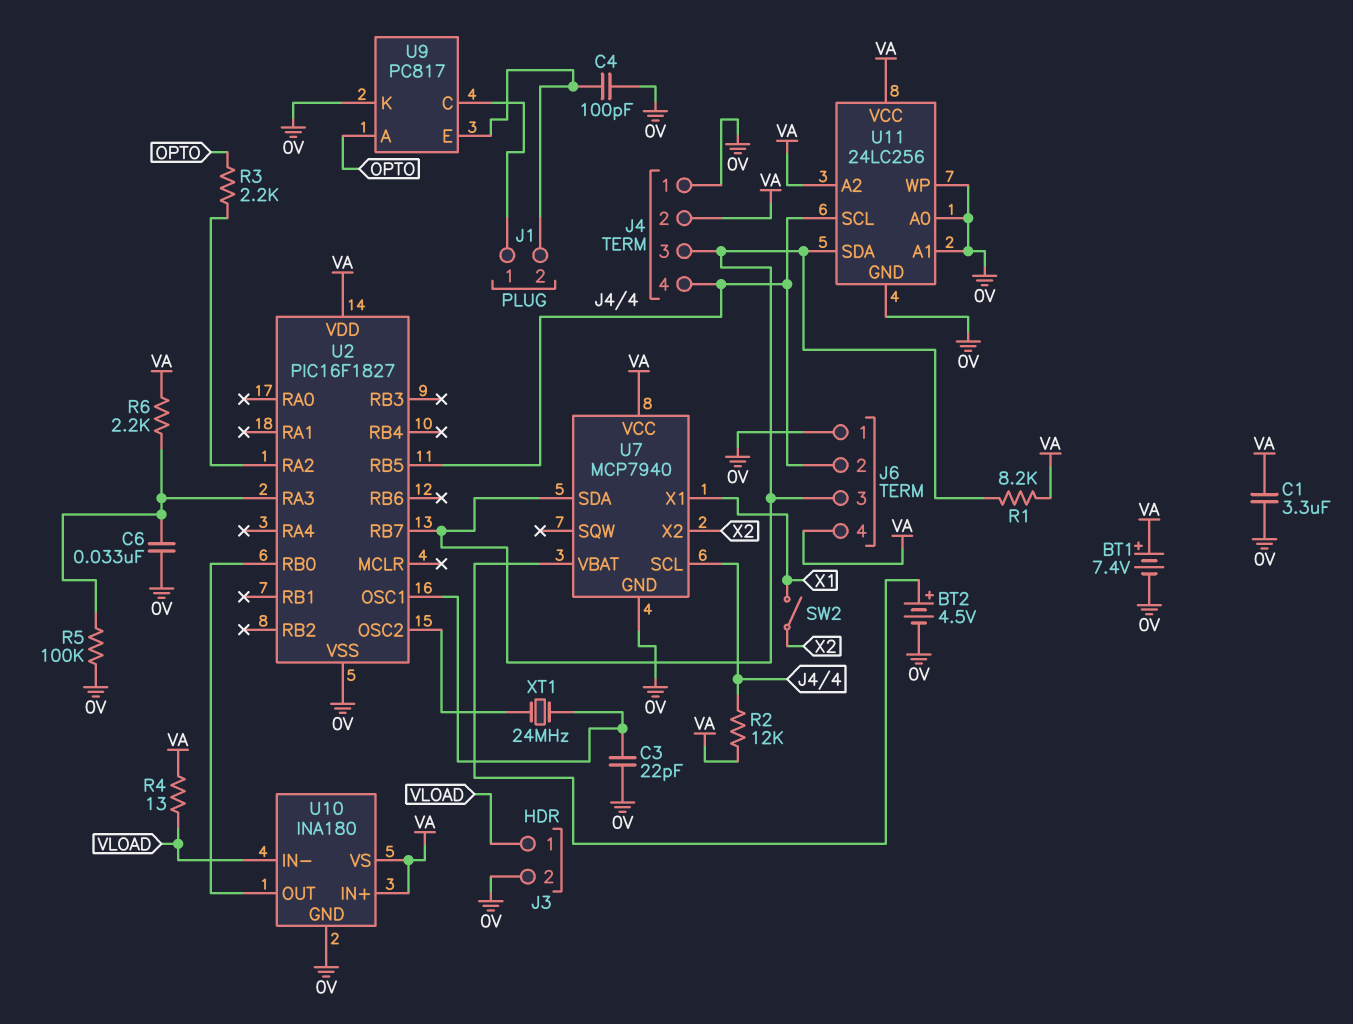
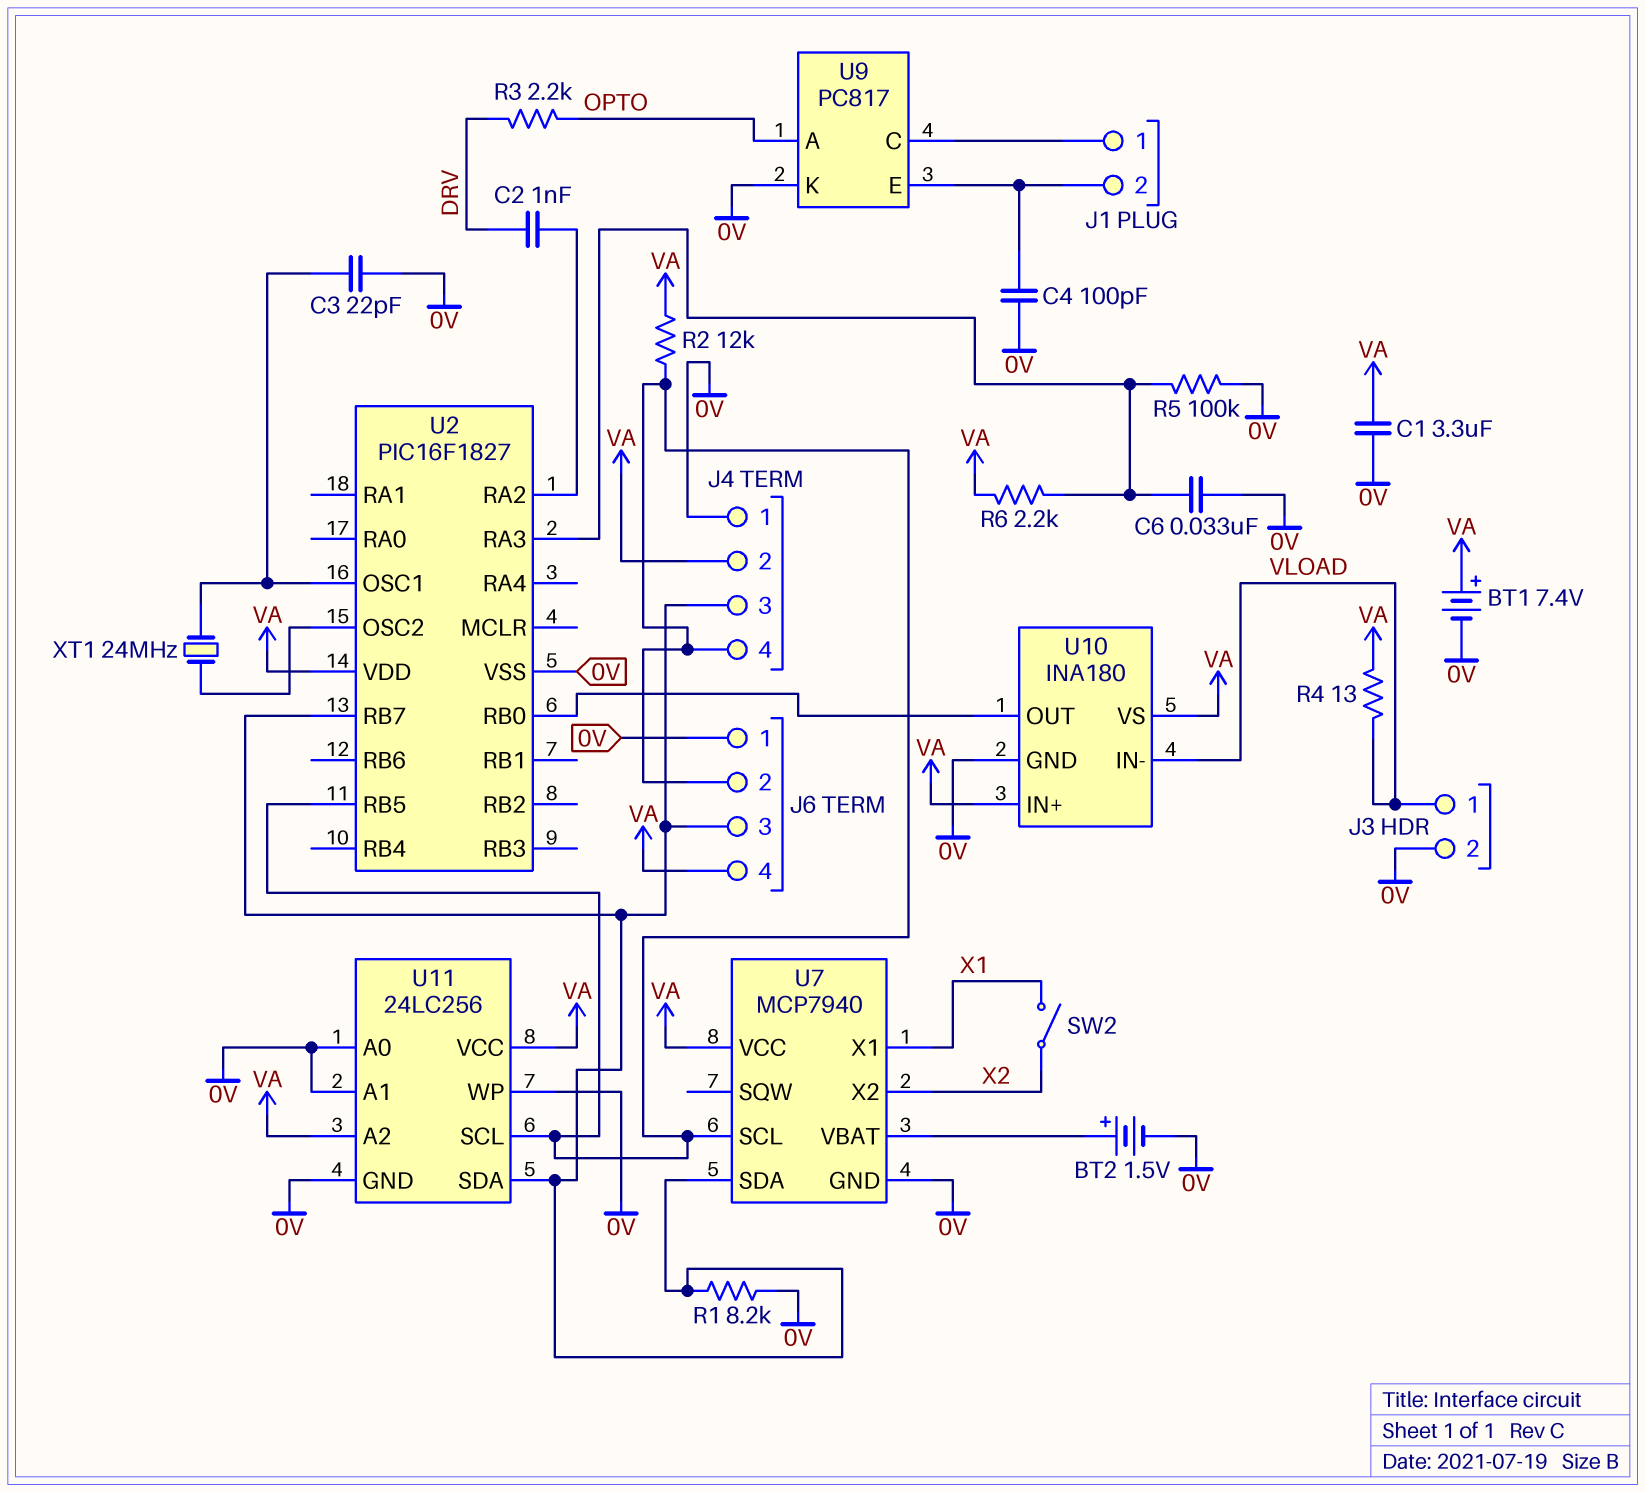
BT2: 4.5V (plus U7/VBAT, minus 0V) -> 1.5V (plus U7/VBAT, minus 0V)
C2: none -> 1nF (DRV, U2/RA2)
R1: 8.2k (J4/3, VA) -> 8.2k (0V, J4/3)
R3: 2.2k (OPTO, U2/RA2) -> 2.2k (DRV, OPTO)

